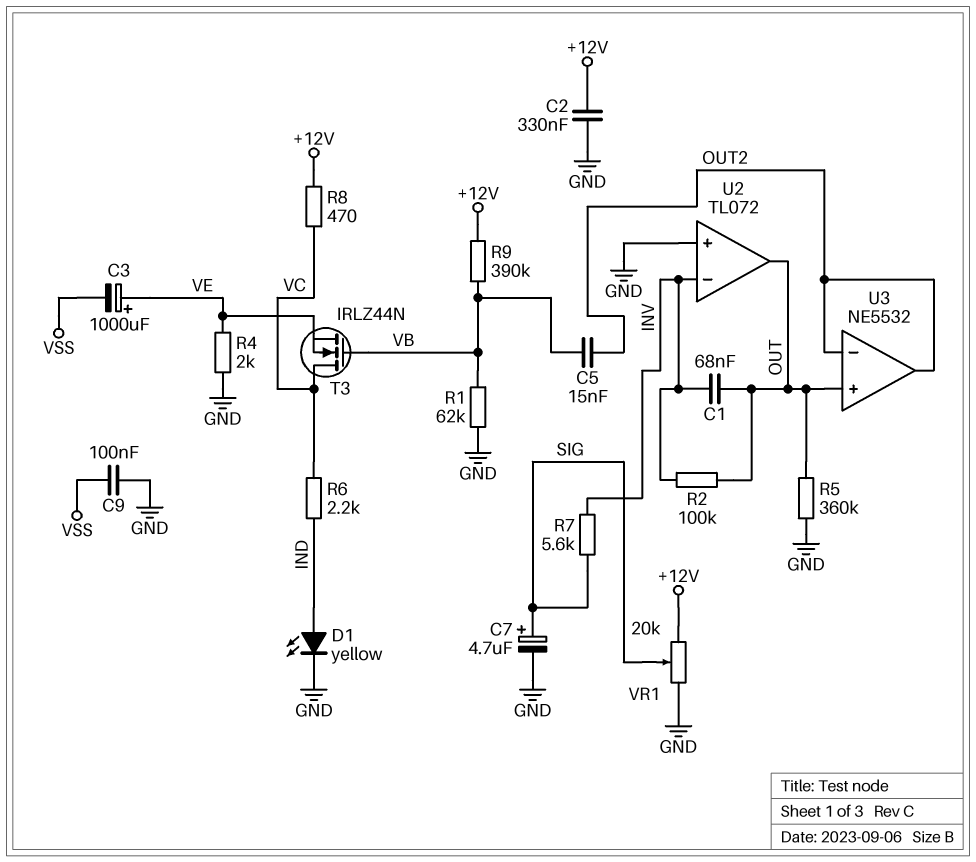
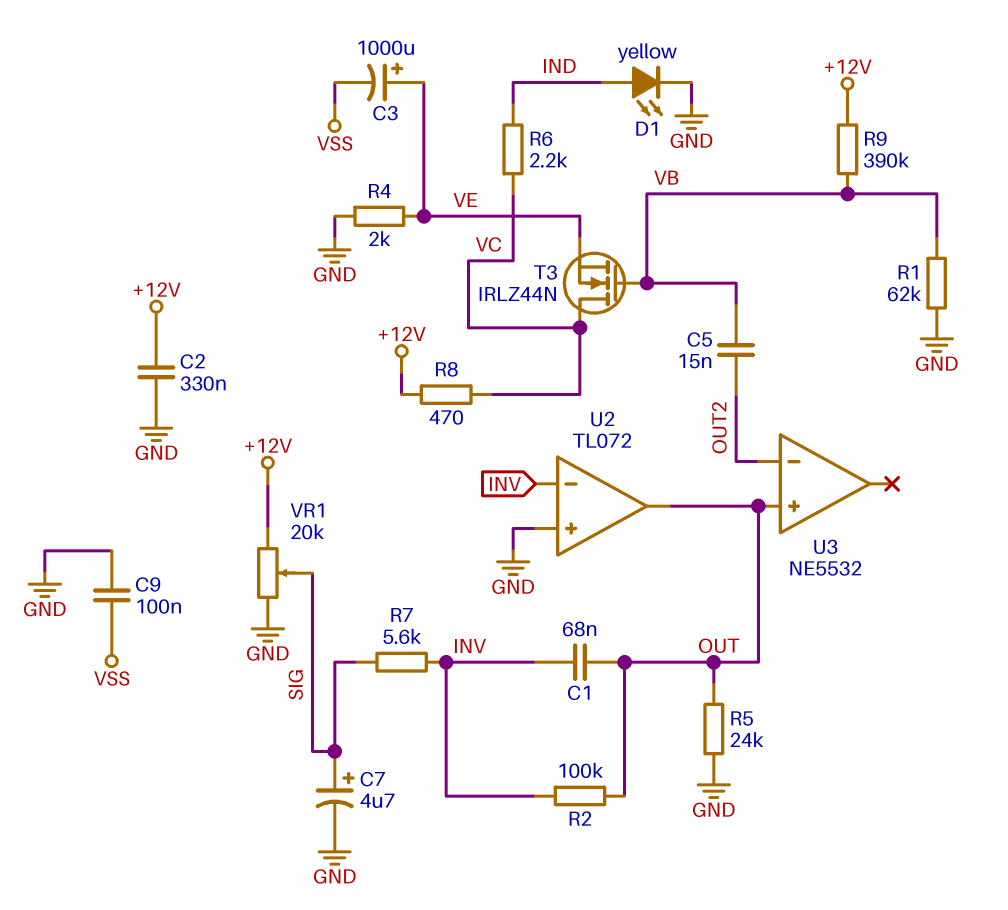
R5: 360k (GND, OUT) -> 24k (GND, OUT)
U3 pin out: OUT2 -> none

